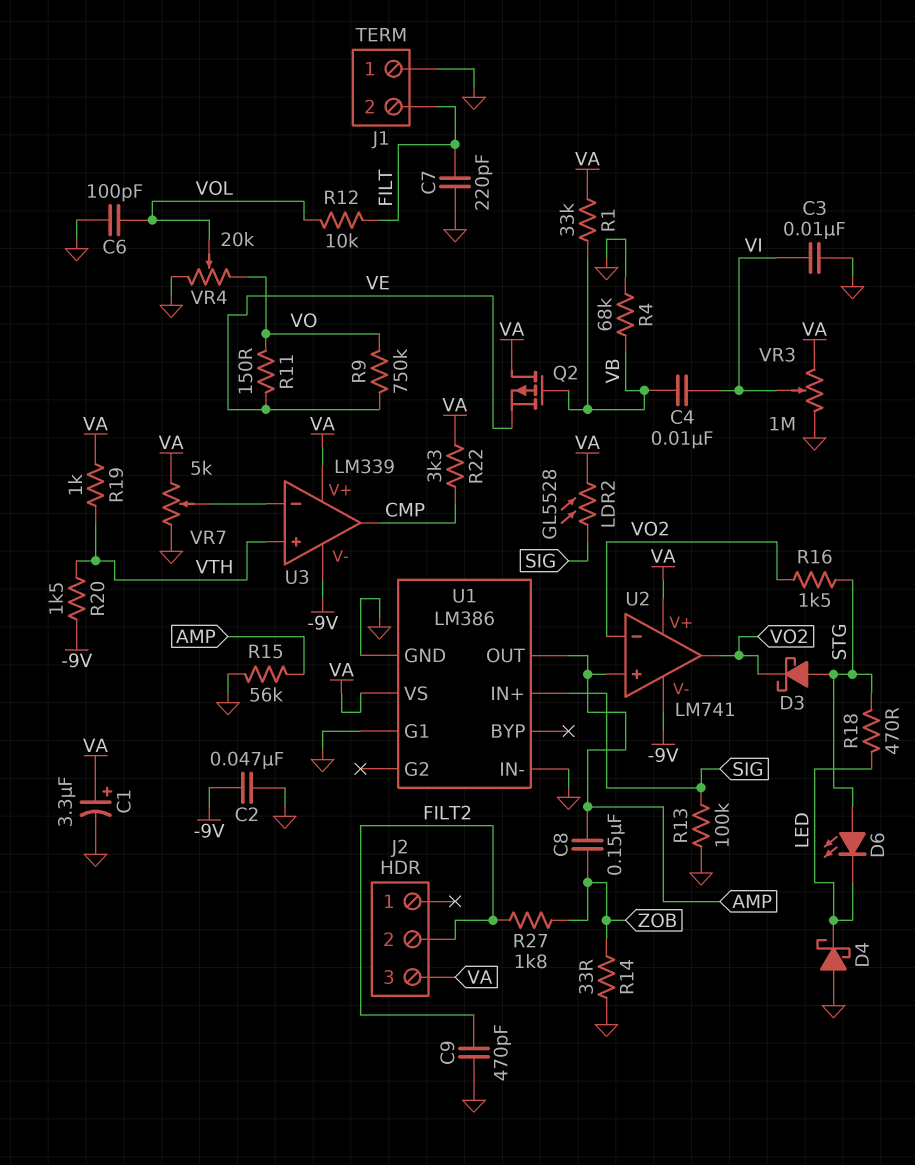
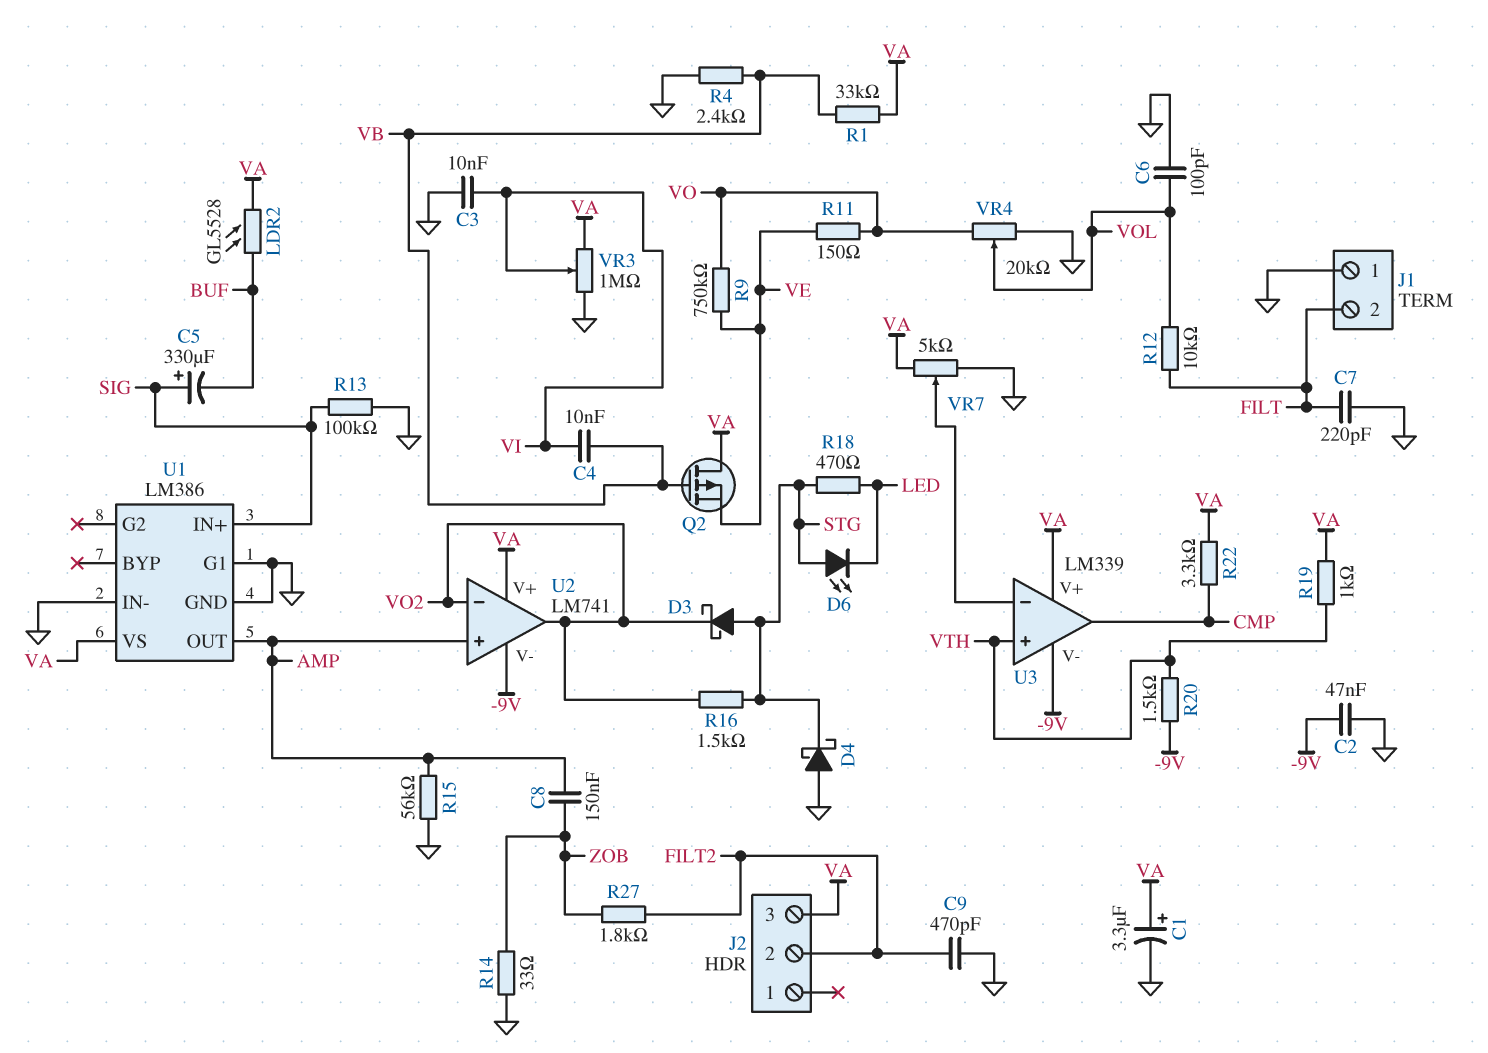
C5: none -> 330uF (plus SIG, minus BUF)
D4: schottky (A GND, K LED) -> schottky (A GND, K STG)
LDR2: GL5528 (SIG, VA) -> GL5528 (BUF, VA)
R4: 68k (GND, VB) -> 2.4k (GND, VB)

